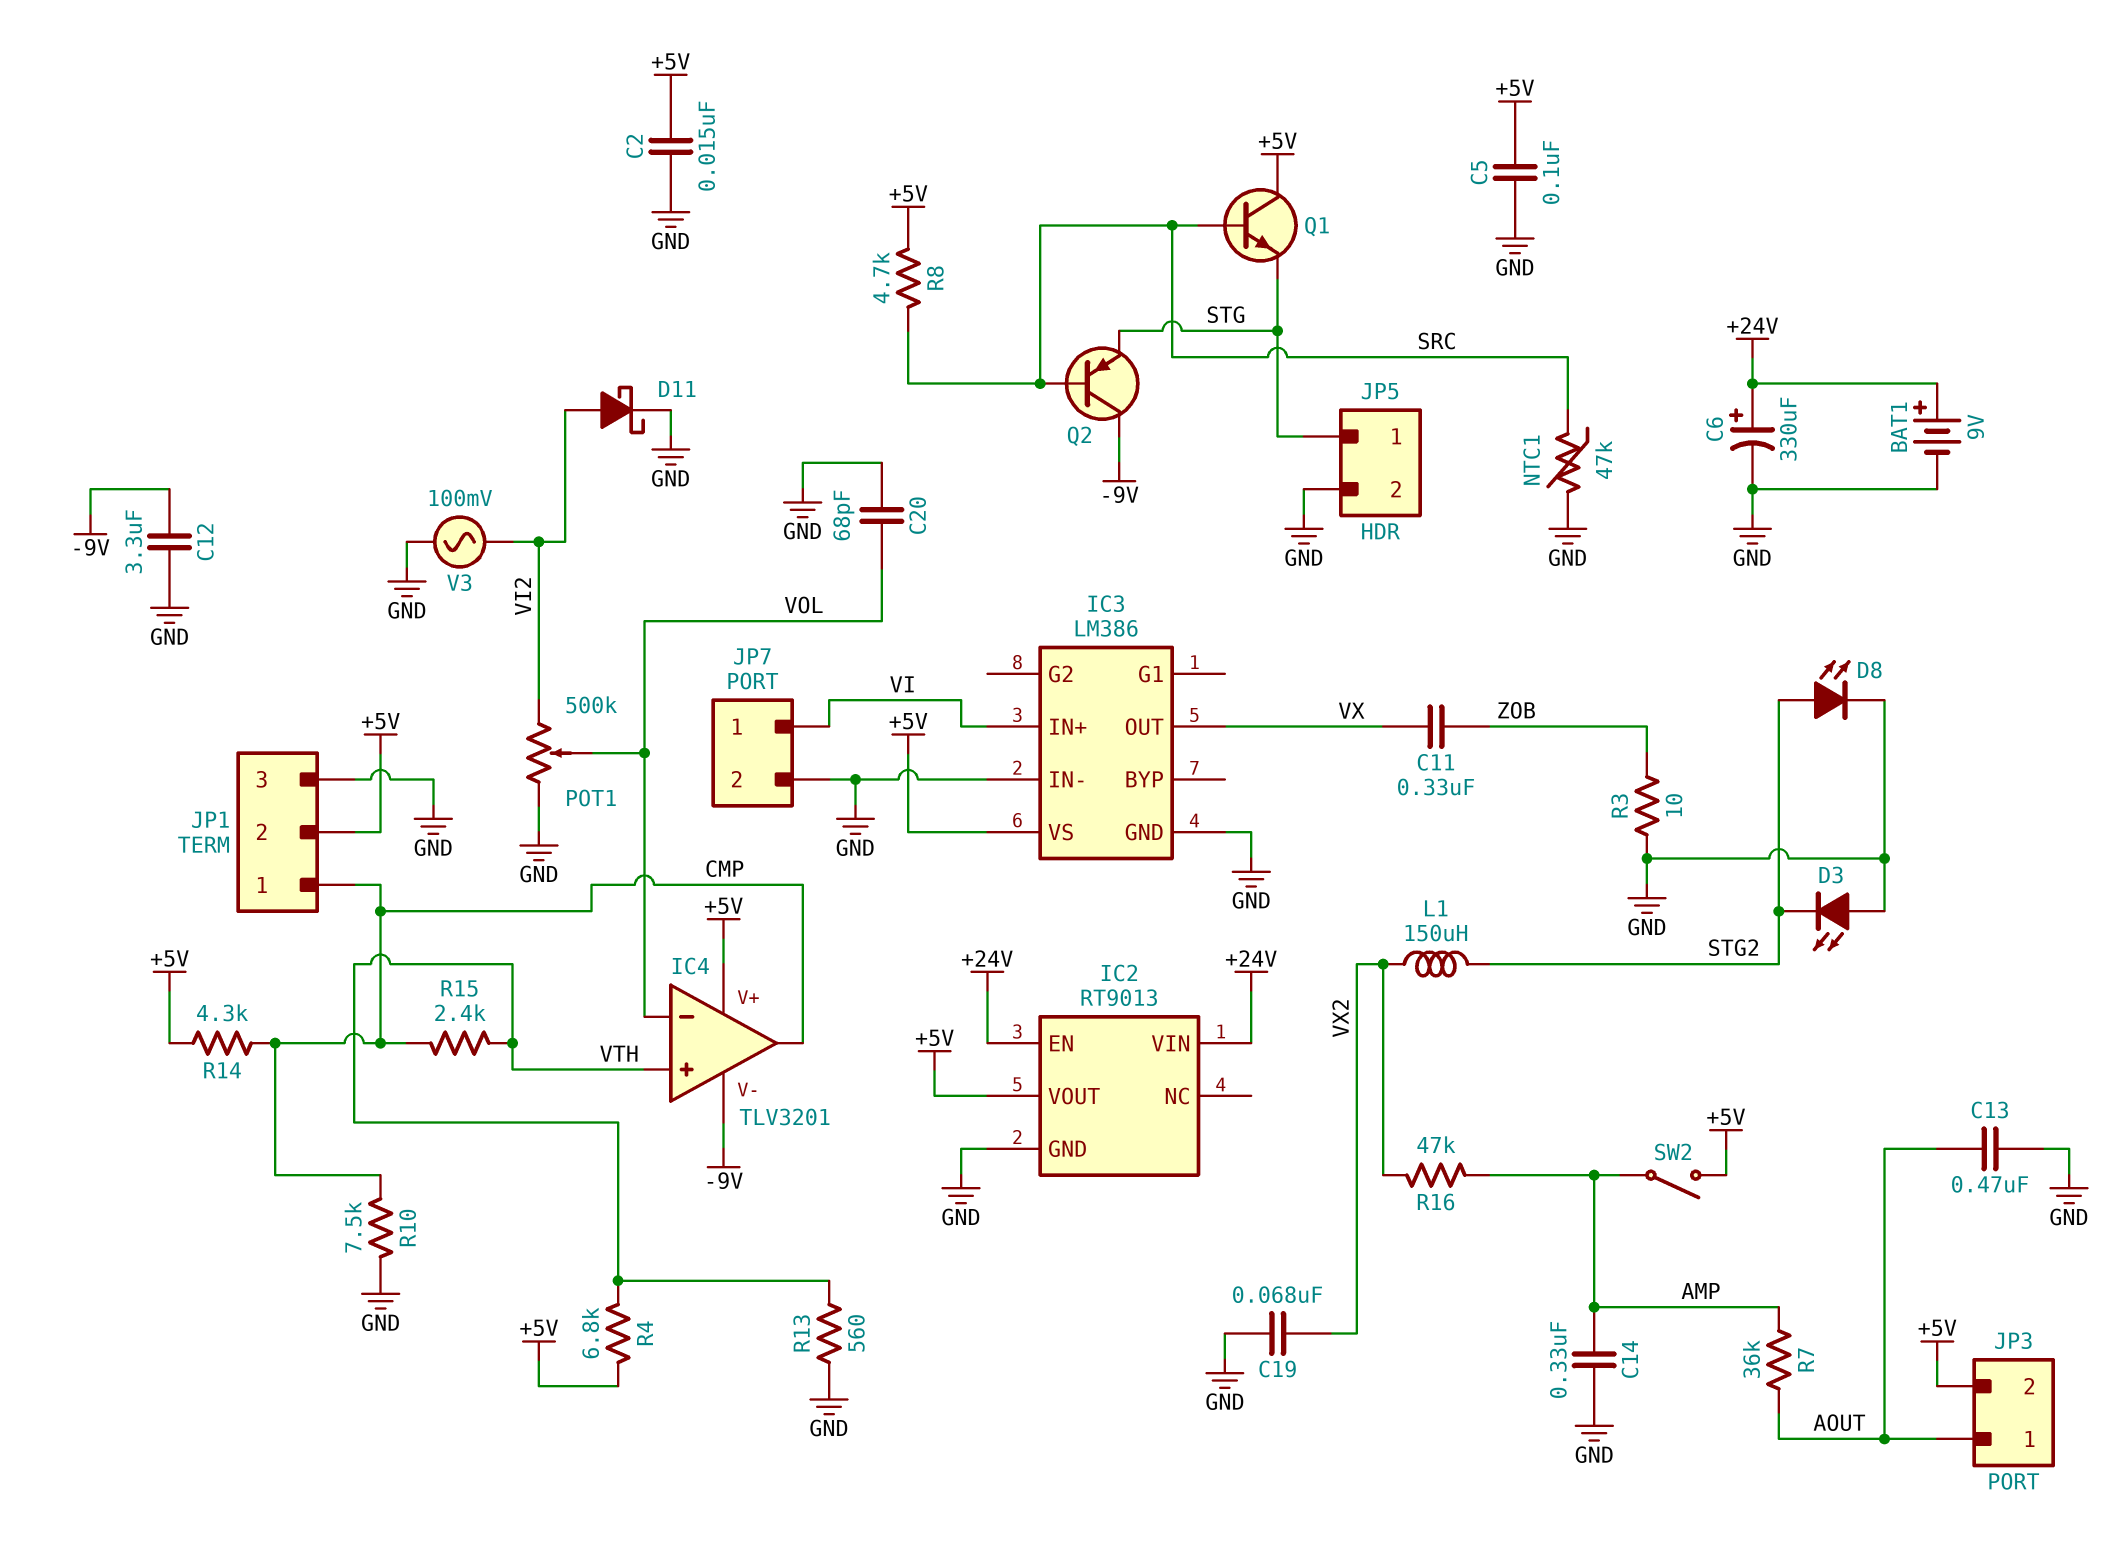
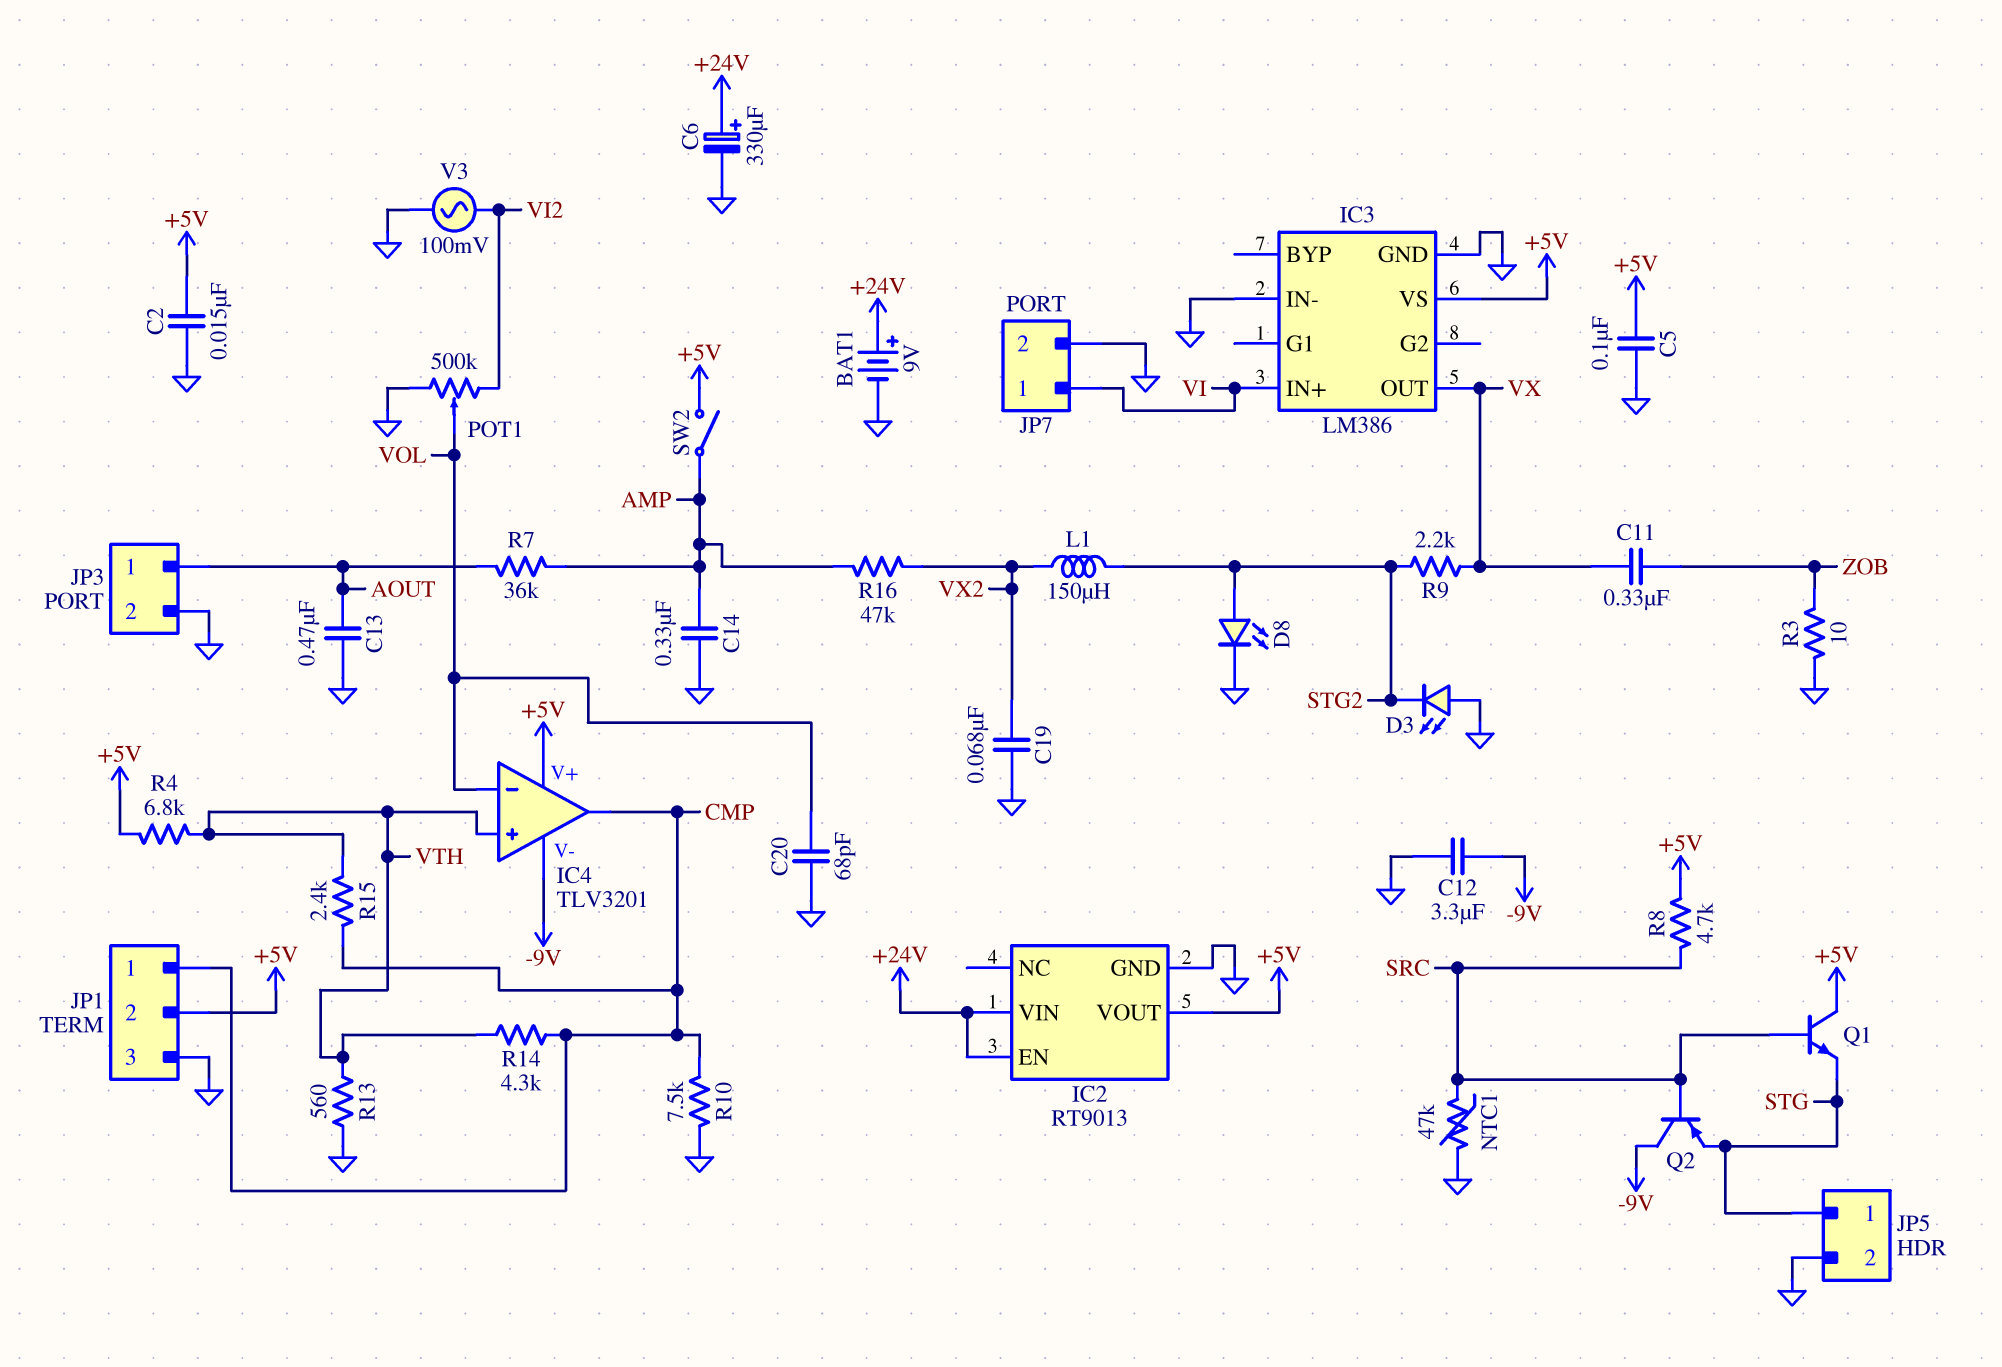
D11: schottky (A VI2, K GND) -> none
JP3 pin 2: +5V -> GND
R9: none -> 2.2k (STG2, VX)
R14: 4.3k (+5V, CMP) -> 4.3k (CMP, VTH)

